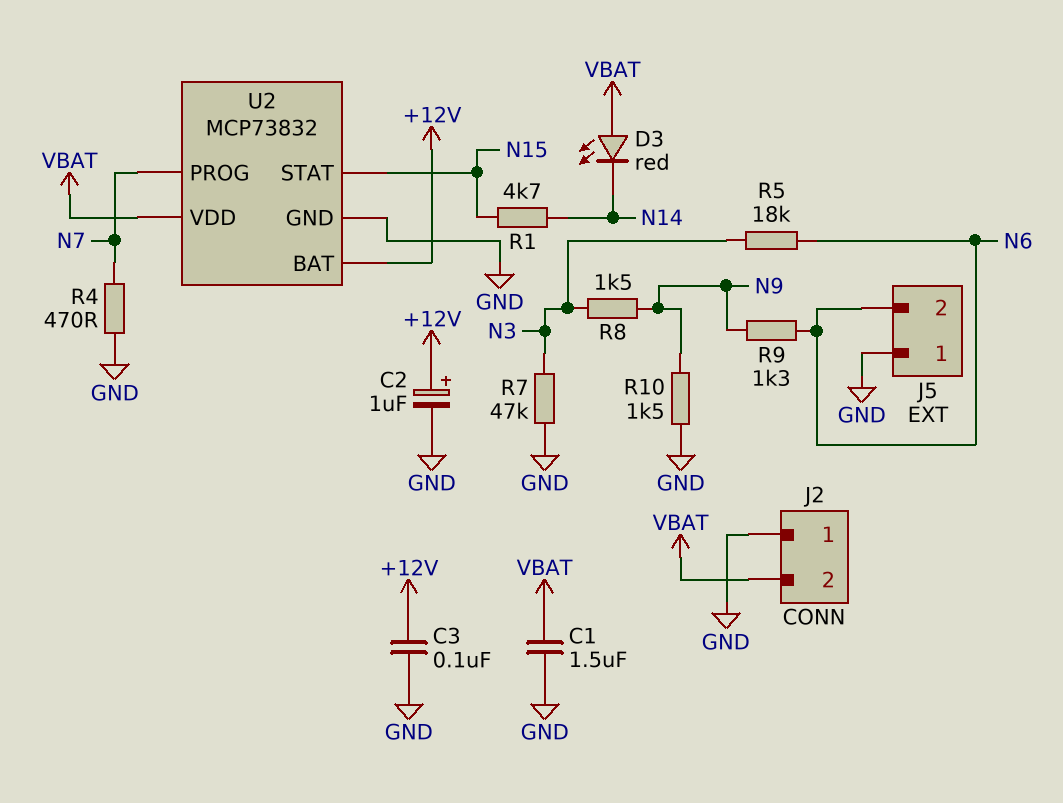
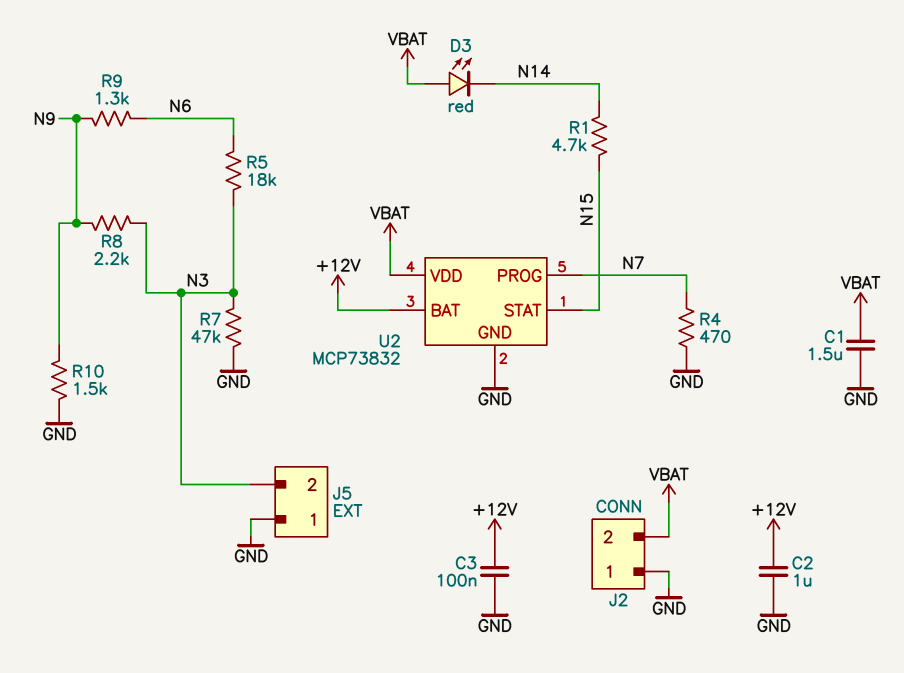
C2: 1uF (plus +12V, minus GND) -> 1uF (+12V, GND)
J5 pin 2: N6 -> N3
R8: 1.5k (N3, N9) -> 2.2k (N3, N9)

